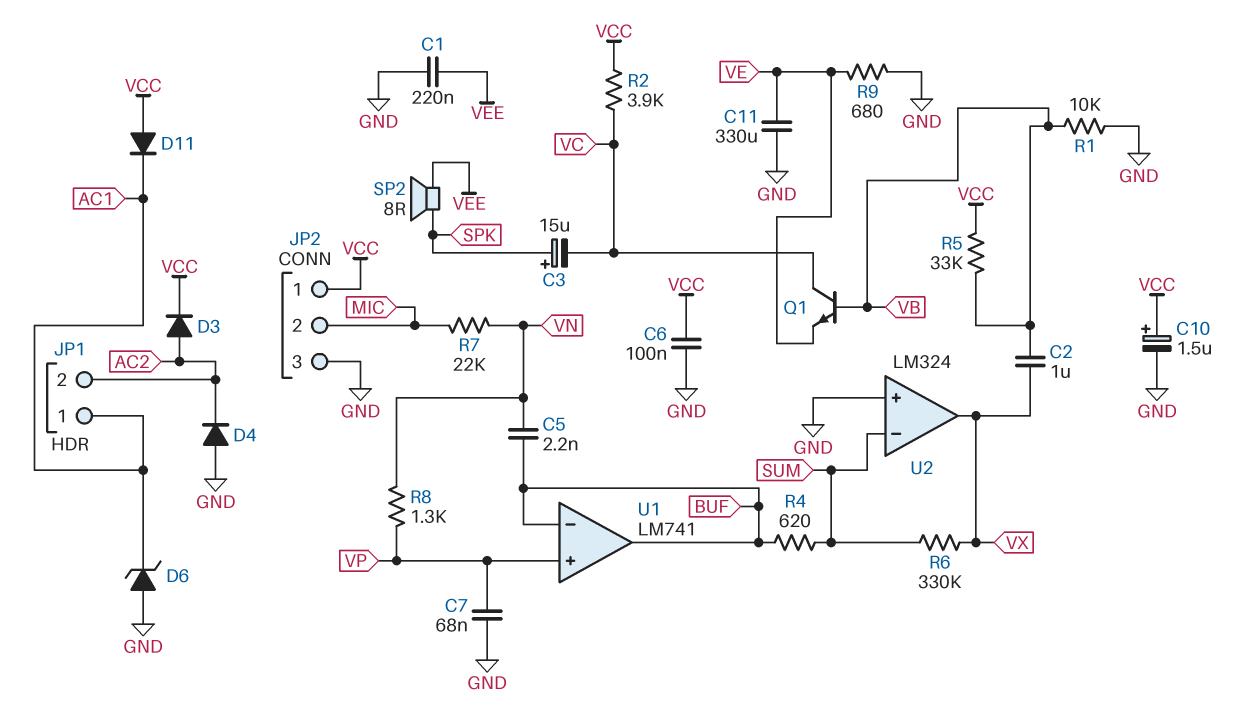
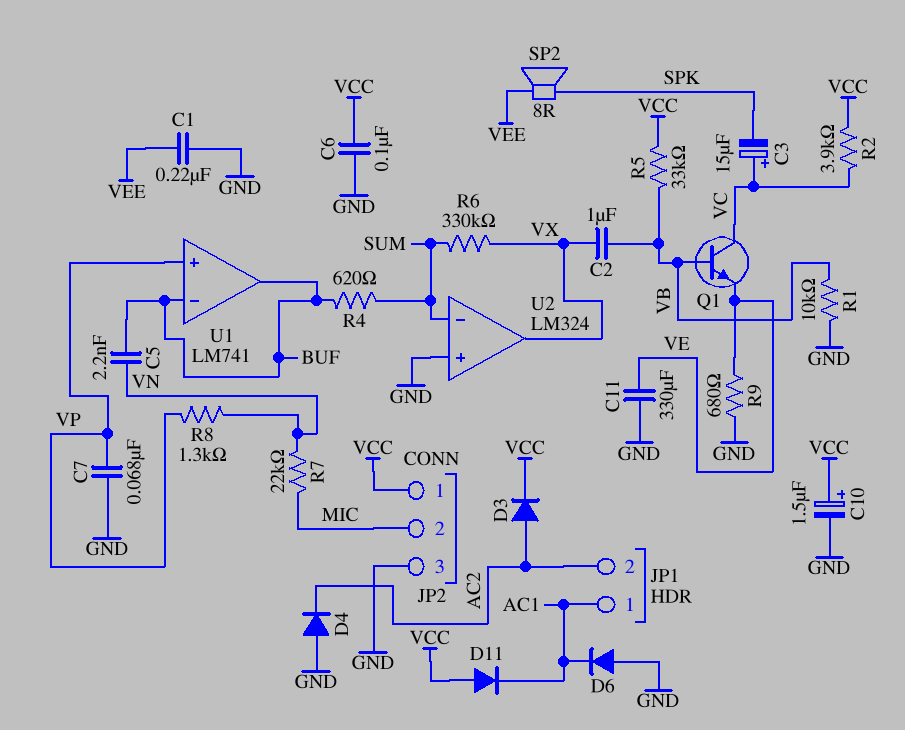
C3: 15uF (plus SPK, minus VC) -> 15uF (plus VC, minus SPK)
D6: zener (A GND, K AC1) -> diode (A GND, K AC1)

